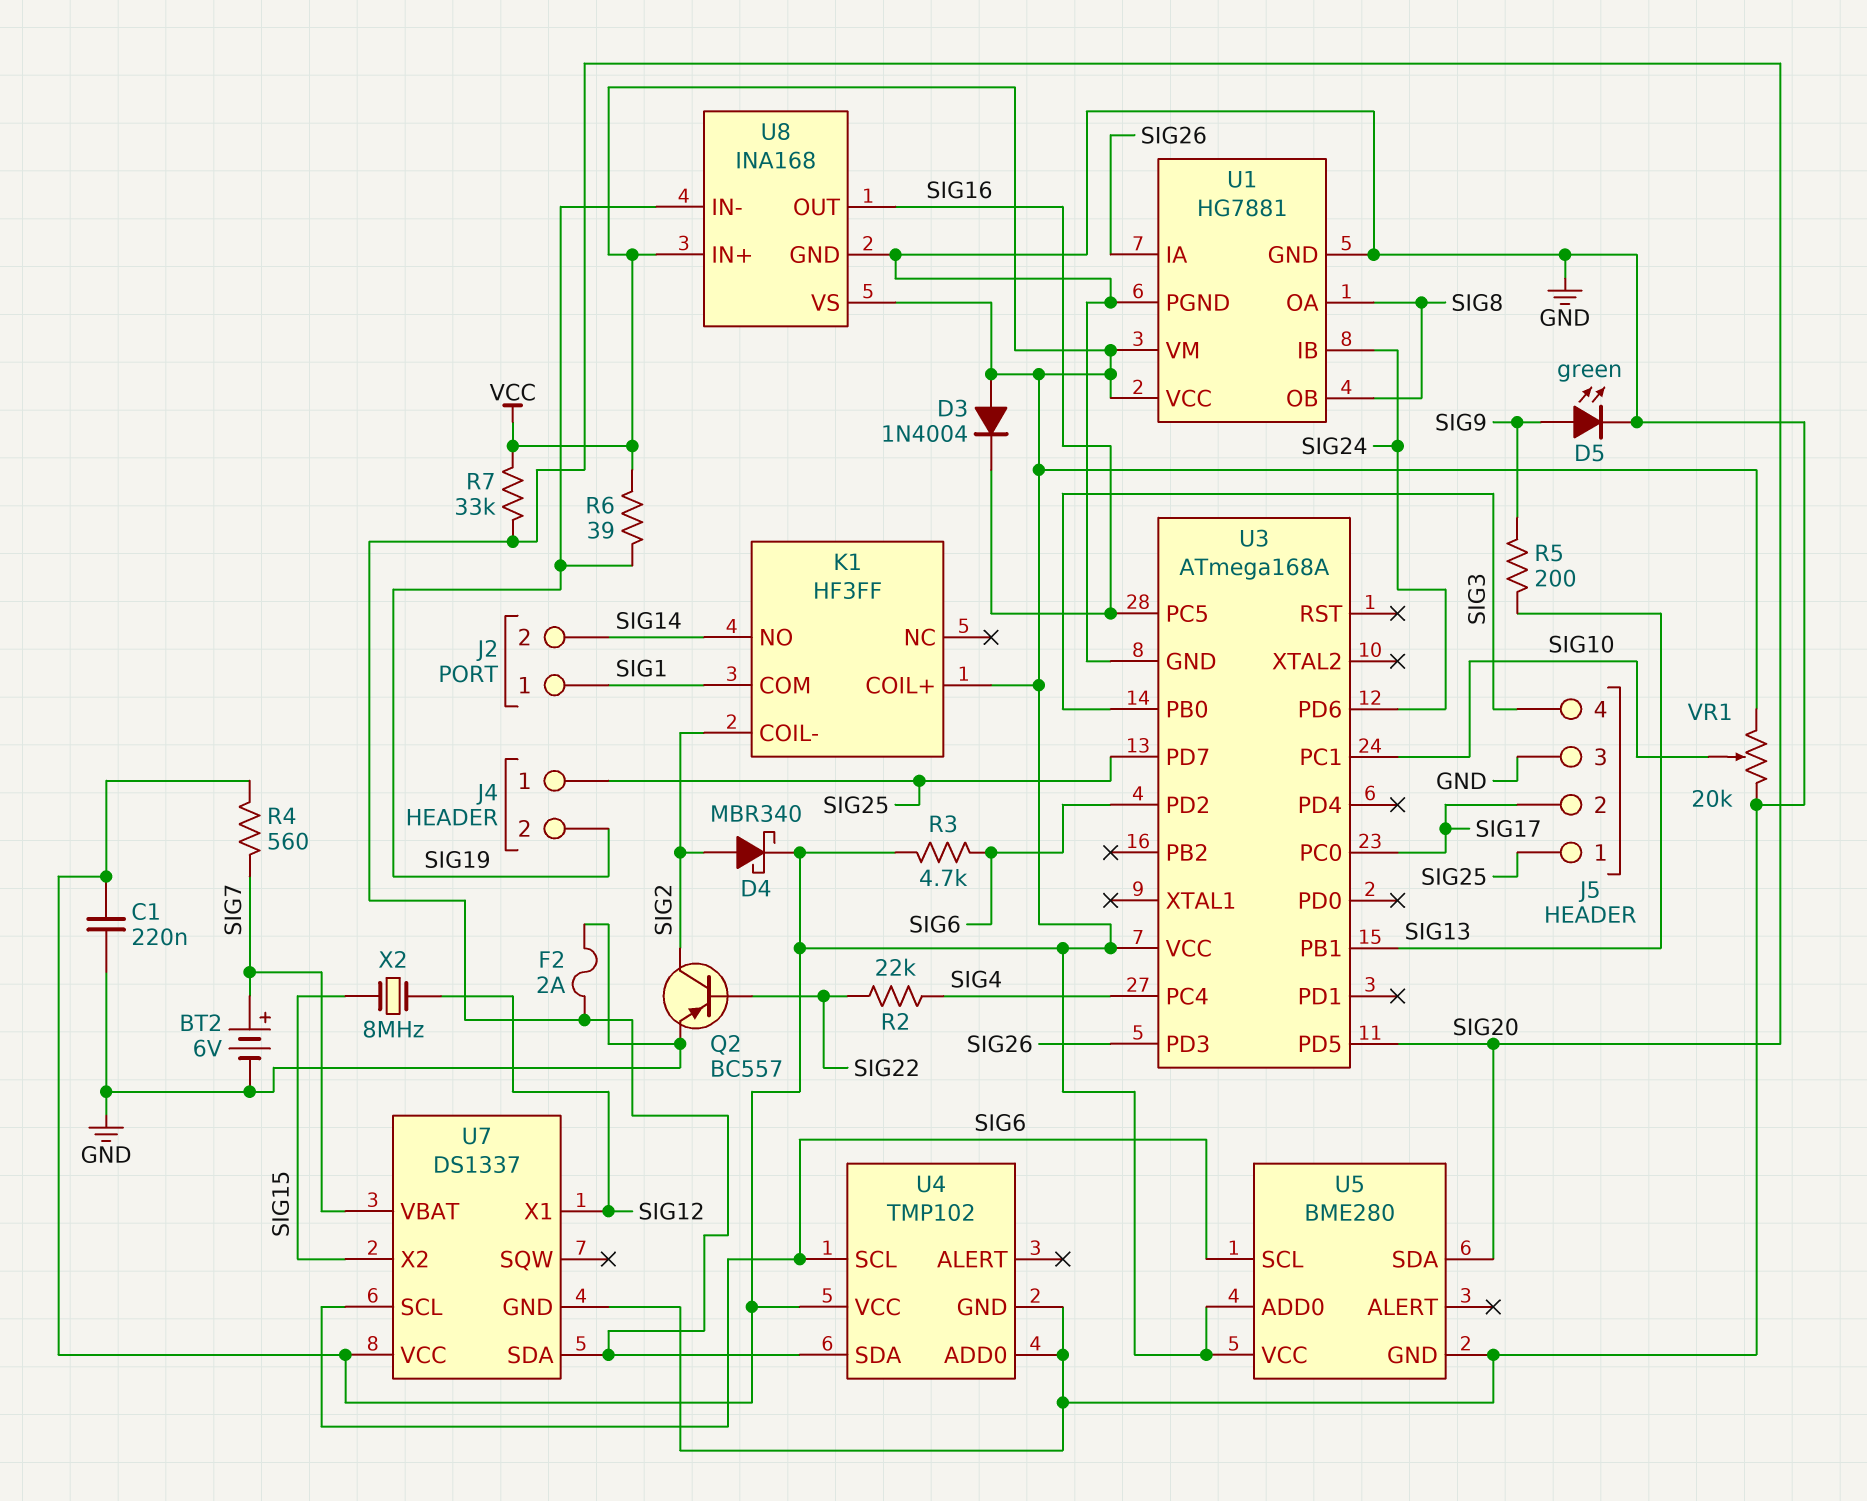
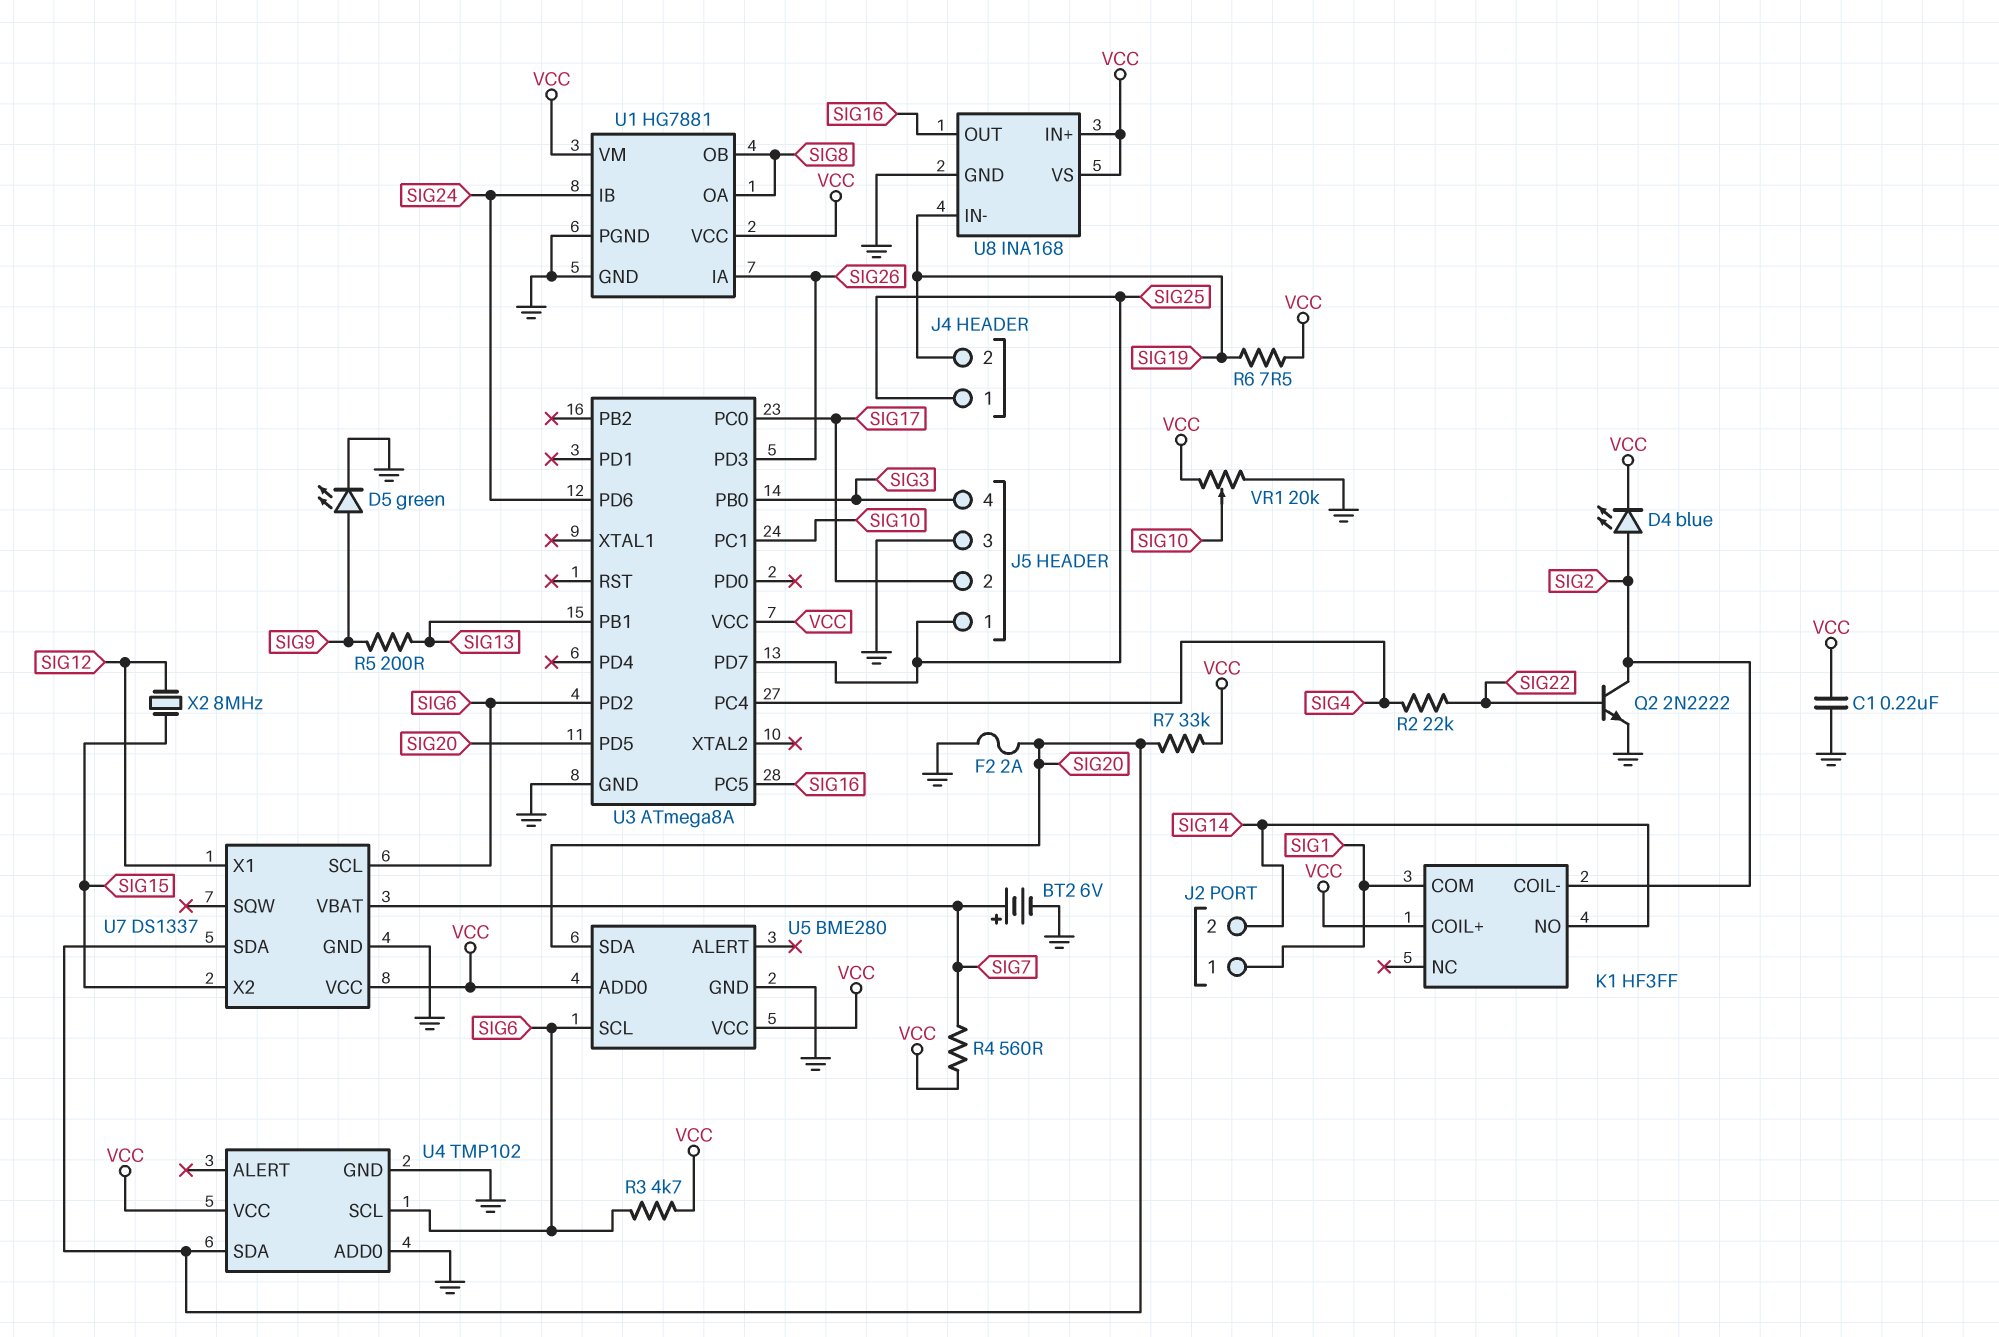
D3: diode 1N4004 (A VCC, K SIG16) -> none
D4: schottky MBR340 (A SIG2, K VCC) -> LED blue (A SIG2, K VCC)
Q2: PNP BC557 (B SIG22, C SIG2, E GND) -> NPN 2N2222 (B SIG22, C SIG2, E GND)
R6: 39 (SIG19, VCC) -> 7.5 (SIG19, VCC)
U3: ATmega168A -> ATmega8A

